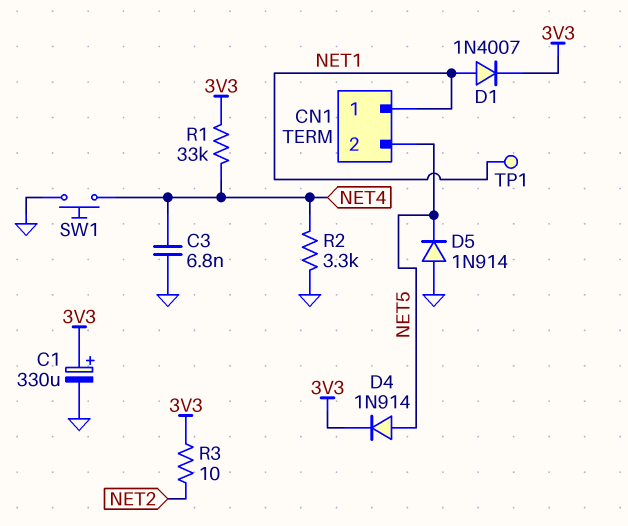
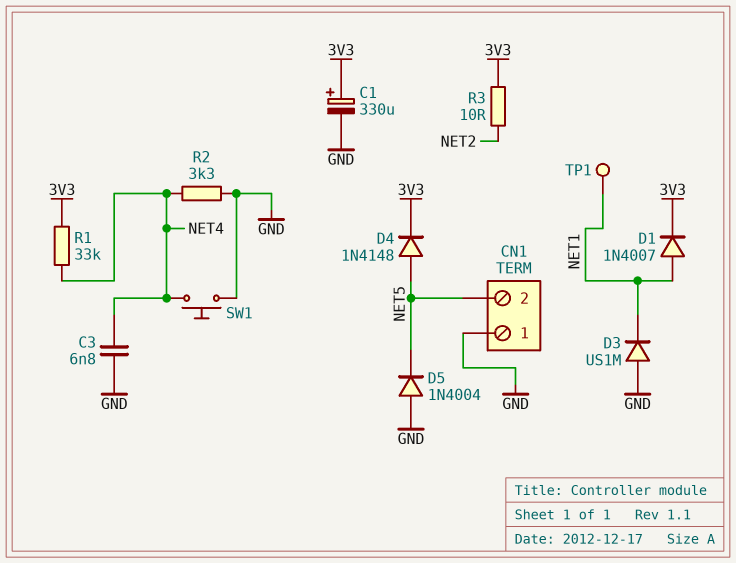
CN1 pin 1: NET1 -> GND
D3: none -> diode US1M (A GND, K NET1)
D4: diode 1N914 (A NET5, K 3V3) -> diode 1N4148 (A NET5, K 3V3)
D5: diode 1N914 (A GND, K NET5) -> diode 1N4004 (A GND, K NET5)

